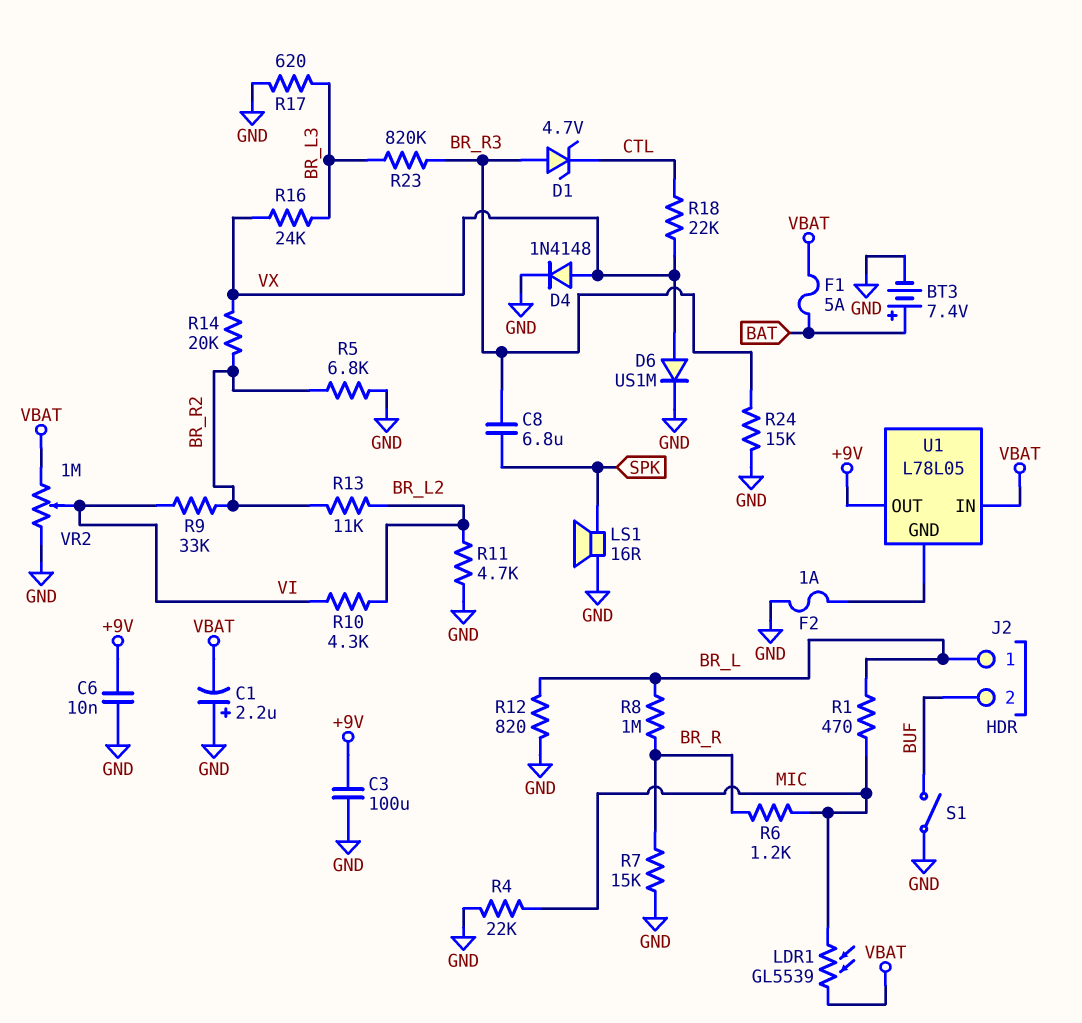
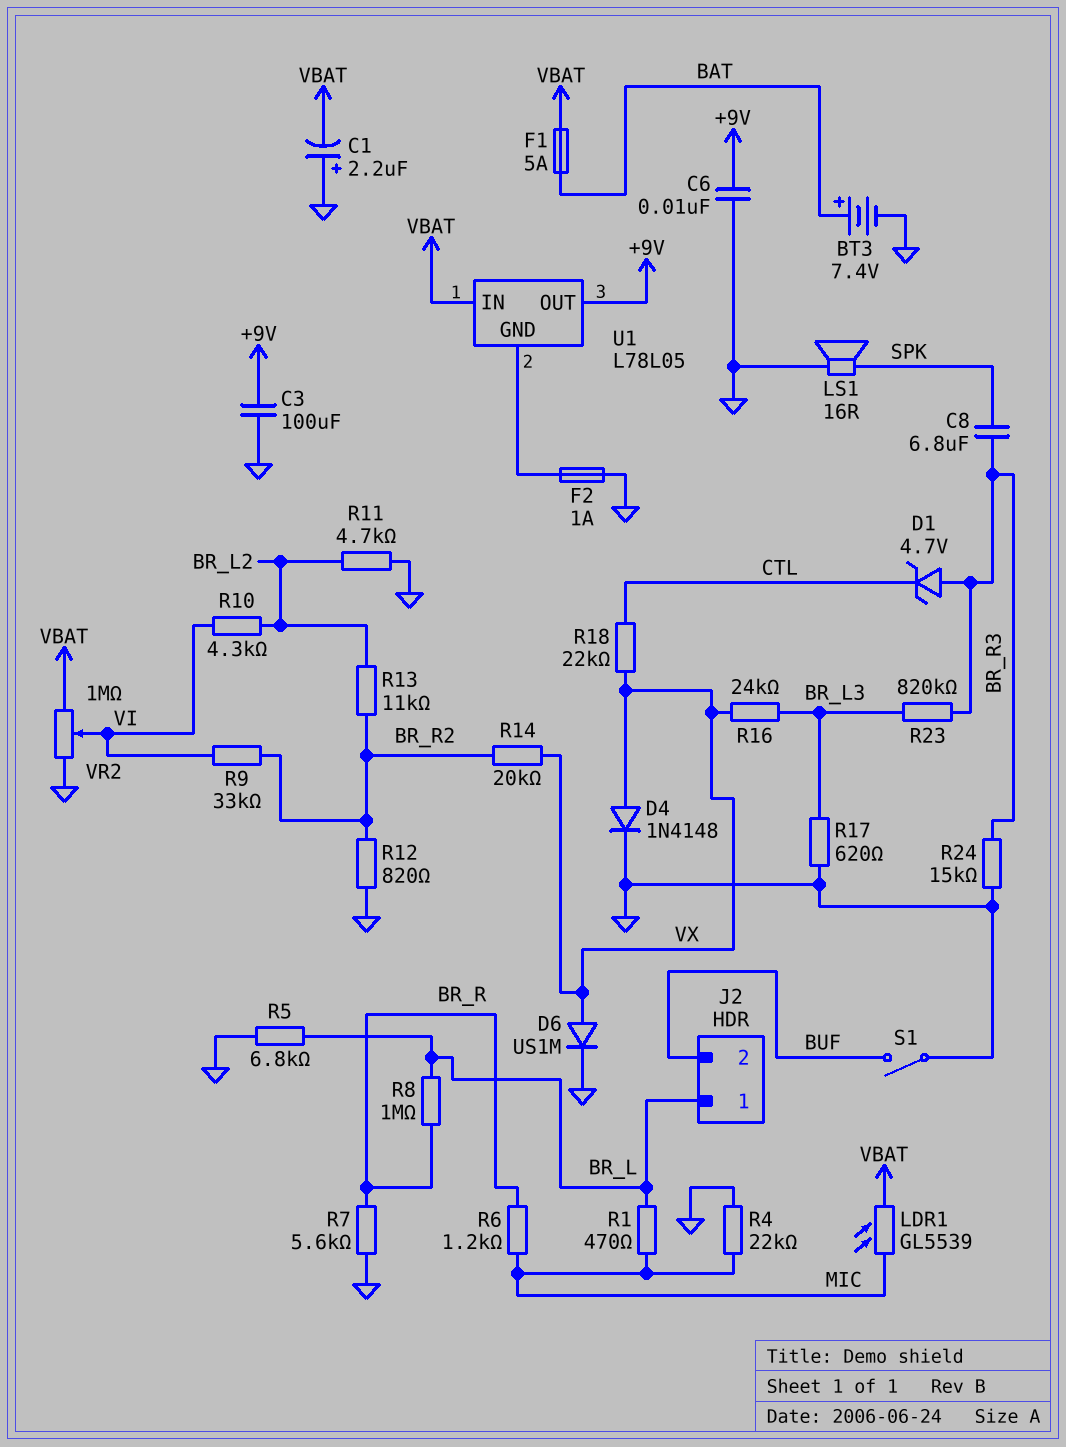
R5: 6.8k (BR_R2, GND) -> 6.8k (BR_L, GND)
R7: 15k (BR_R, GND) -> 5.6k (BR_R, GND)
R12: 820 (BR_L, GND) -> 820 (BR_R2, GND)

